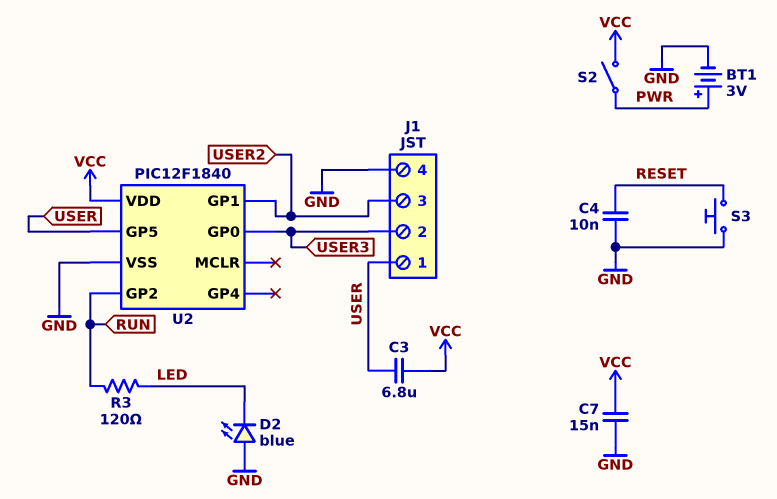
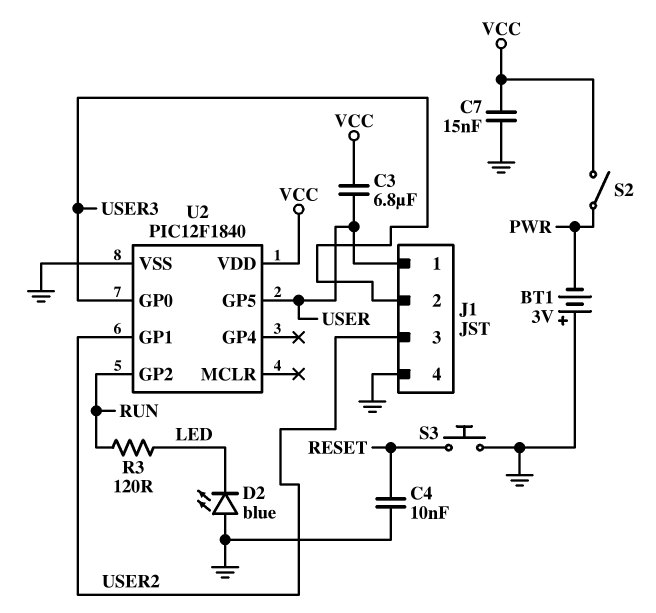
BT1: 3V (plus PWR, minus GND) -> 3V (plus GND, minus PWR)

